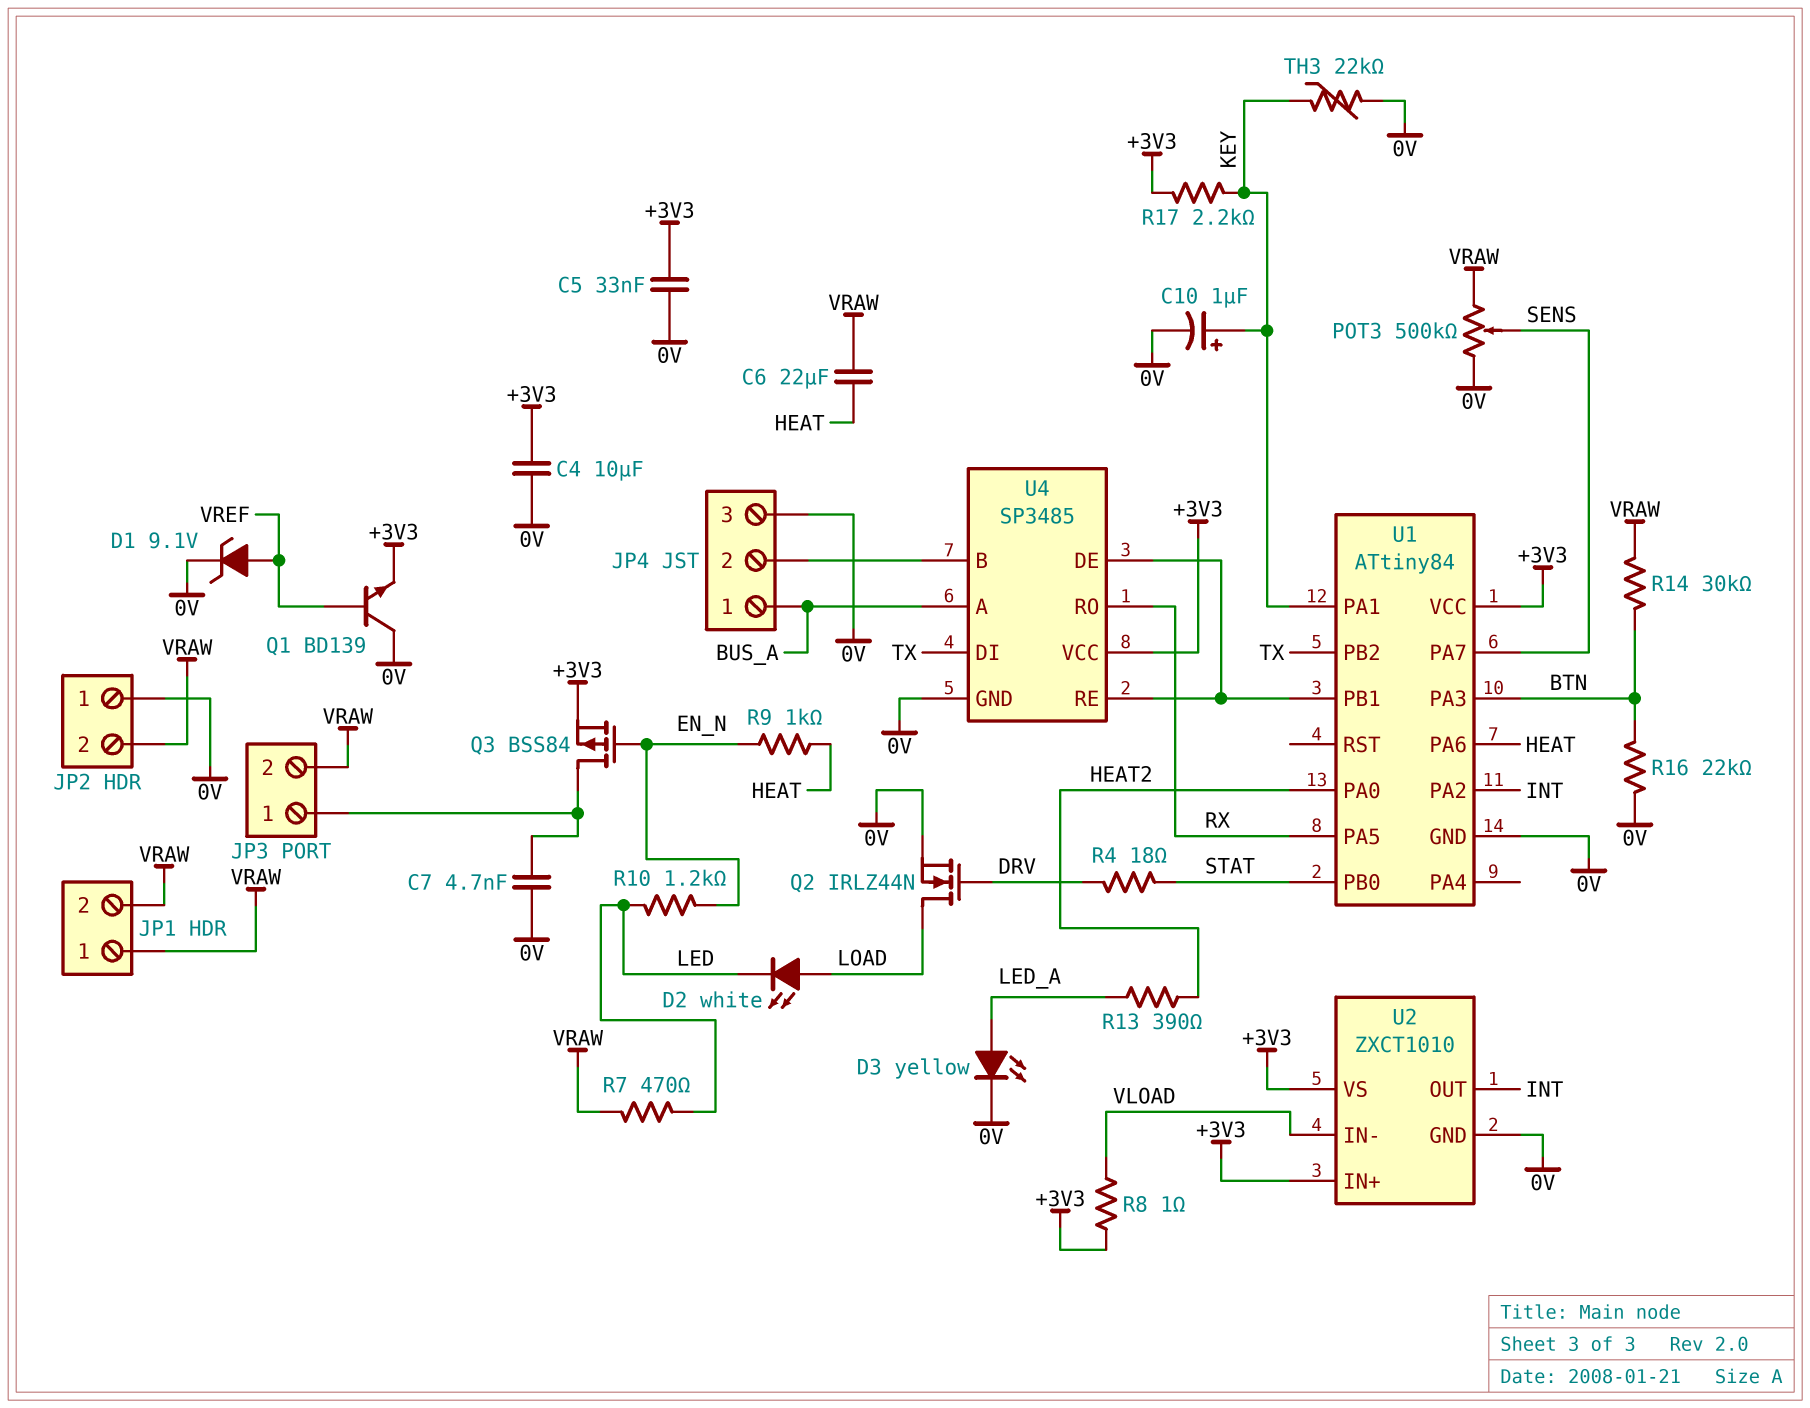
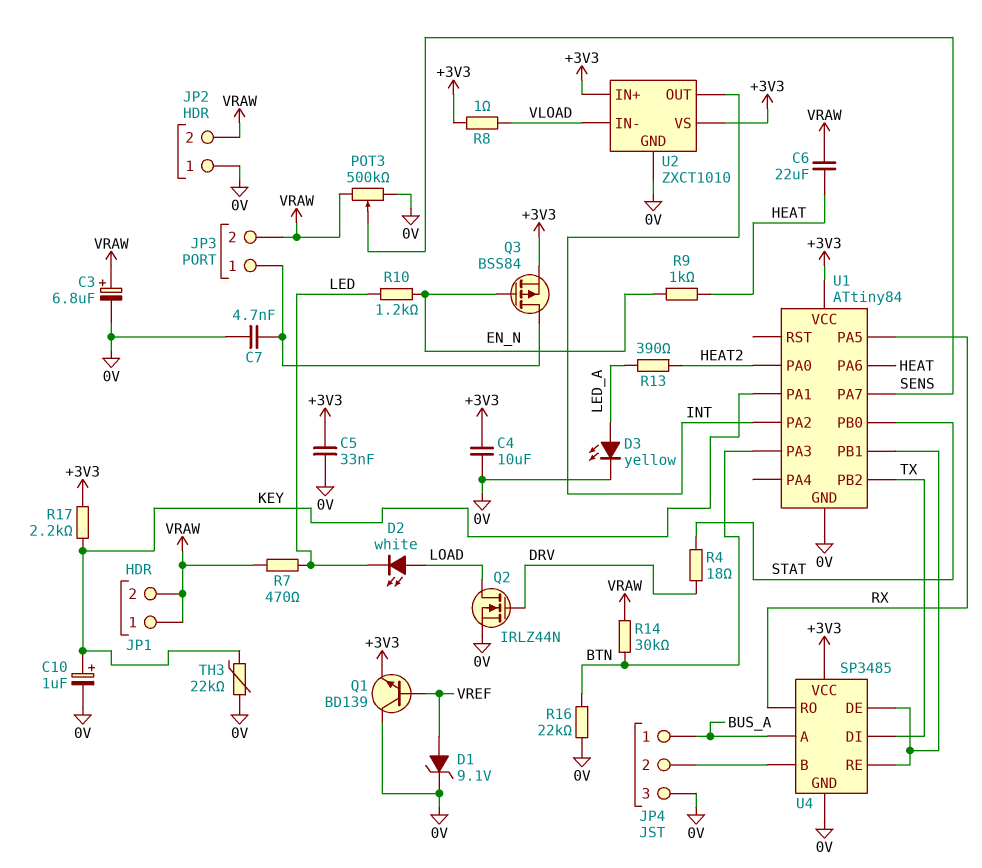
C3: none -> 6.8uF (plus VRAW, minus 0V)

